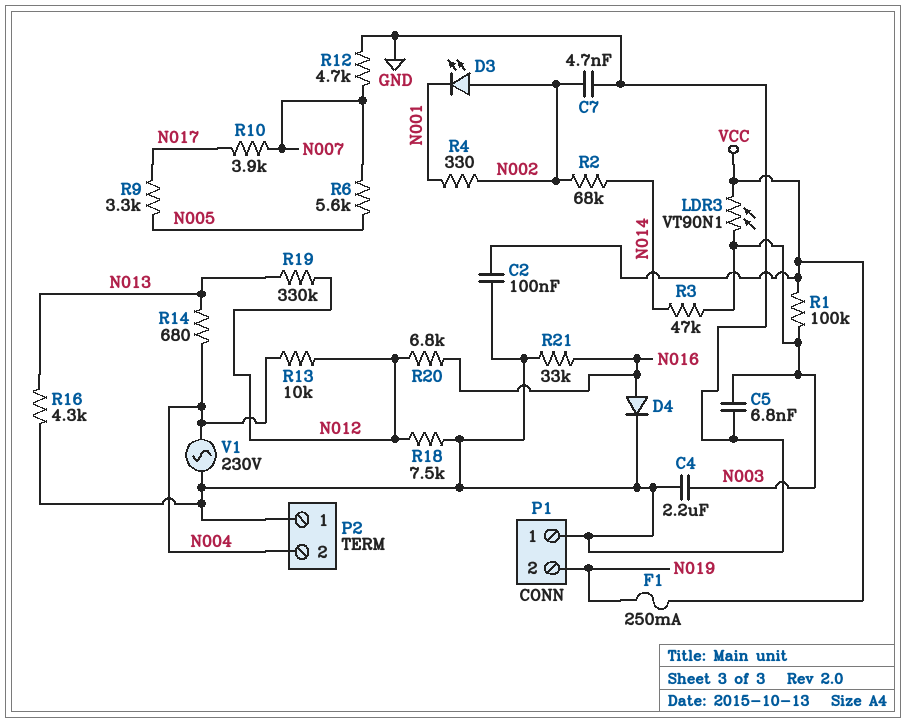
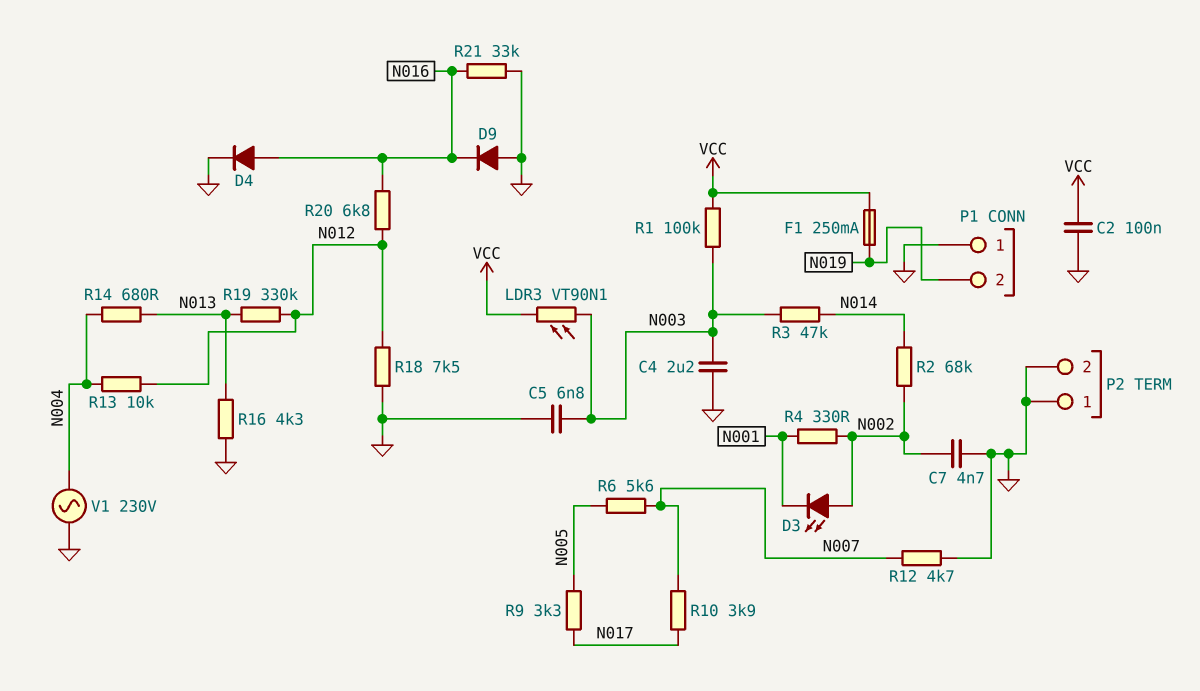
D9: none -> diode (A GND, K N016)
P2 pin 2: N004 -> GND

